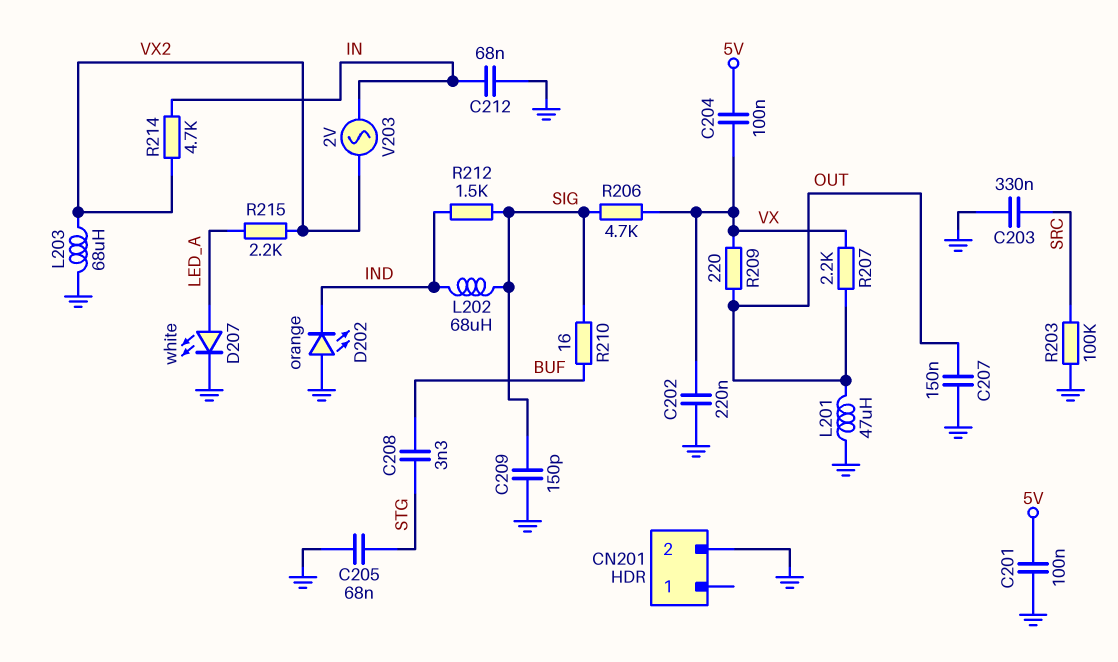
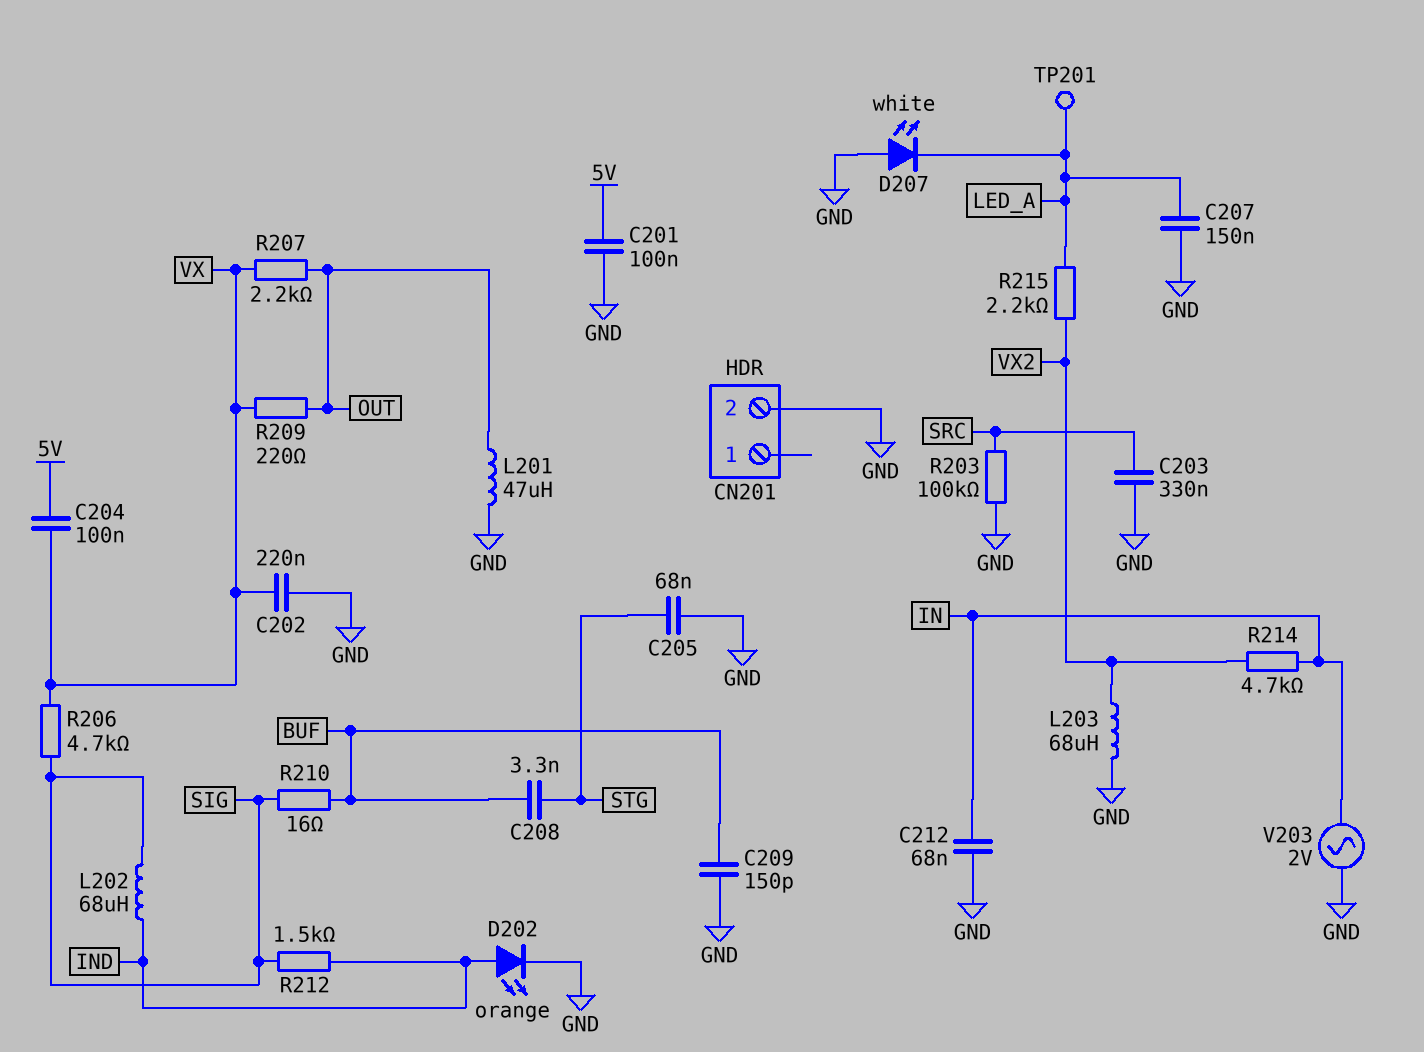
C207: 150nF (GND, OUT) -> 150nF (GND, LED_A)
C209: 150pF (GND, SIG) -> 150pF (BUF, GND)
D202: LED orange (A GND, K IND) -> LED orange (A IND, K GND)
D207: LED white (A LED_A, K GND) -> LED white (A GND, K LED_A)
TP201: none -> test point (LED_A)
V203: AC 2V (IN, VX2) -> AC 2V (GND, IN)

